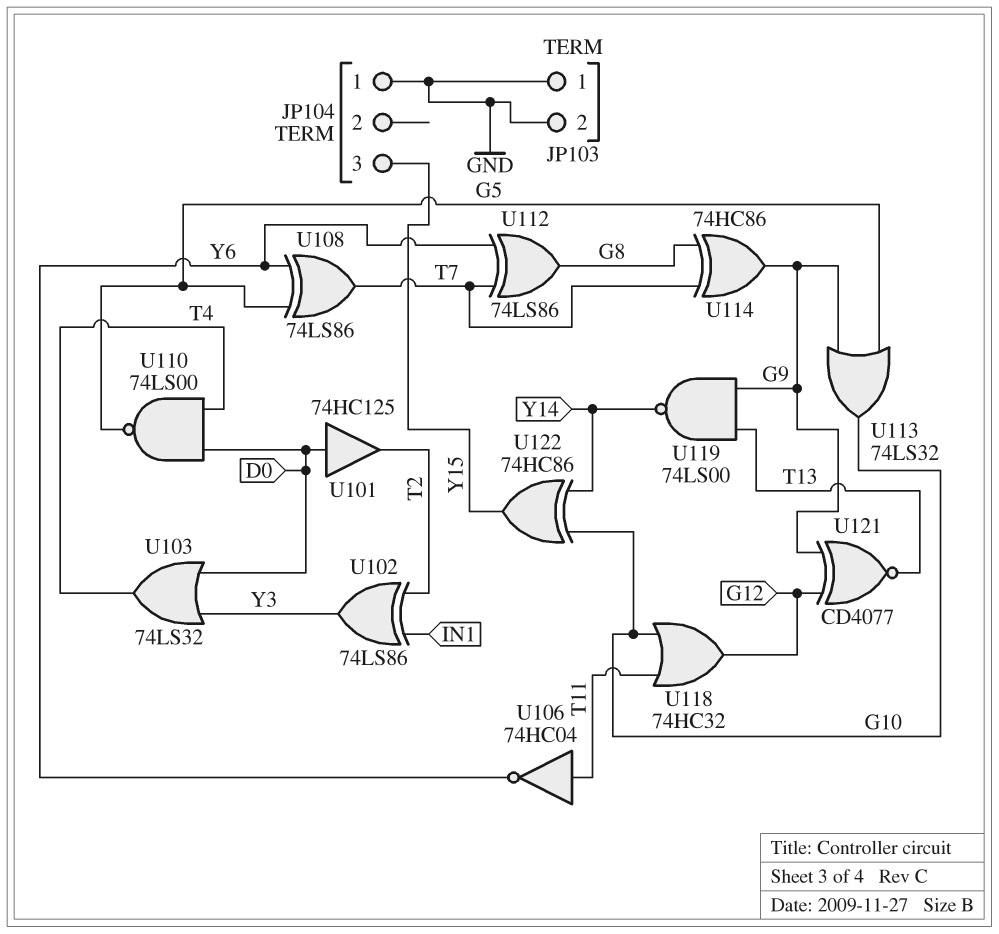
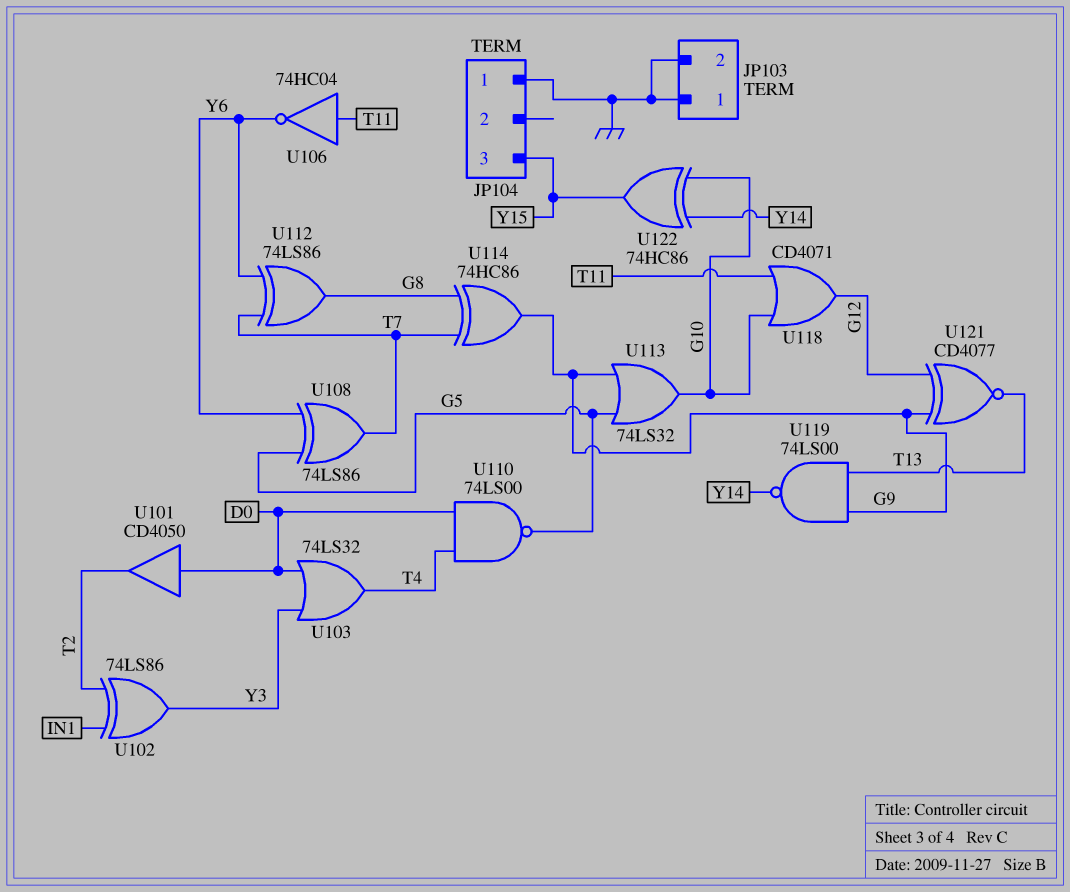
U101: buffer 74HC125 (in D0, out T2) -> buffer CD4050 (in D0, out T2)
U118: OR 74HC32 (in G10, in T11, out G12) -> OR CD4071 (in G10, in T11, out G12)

